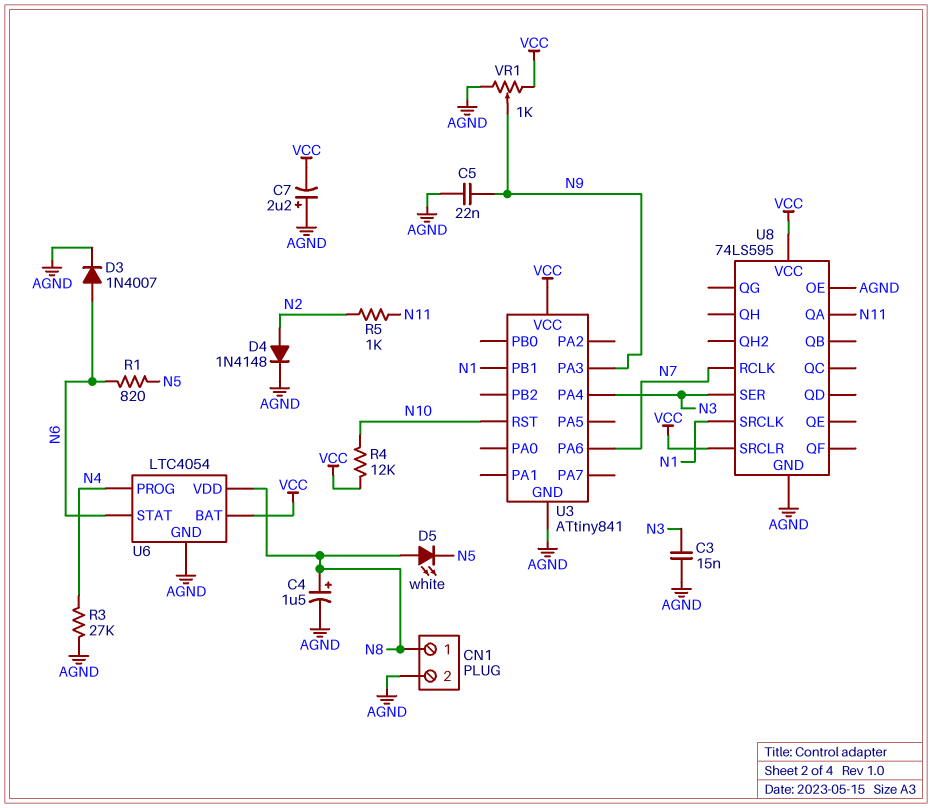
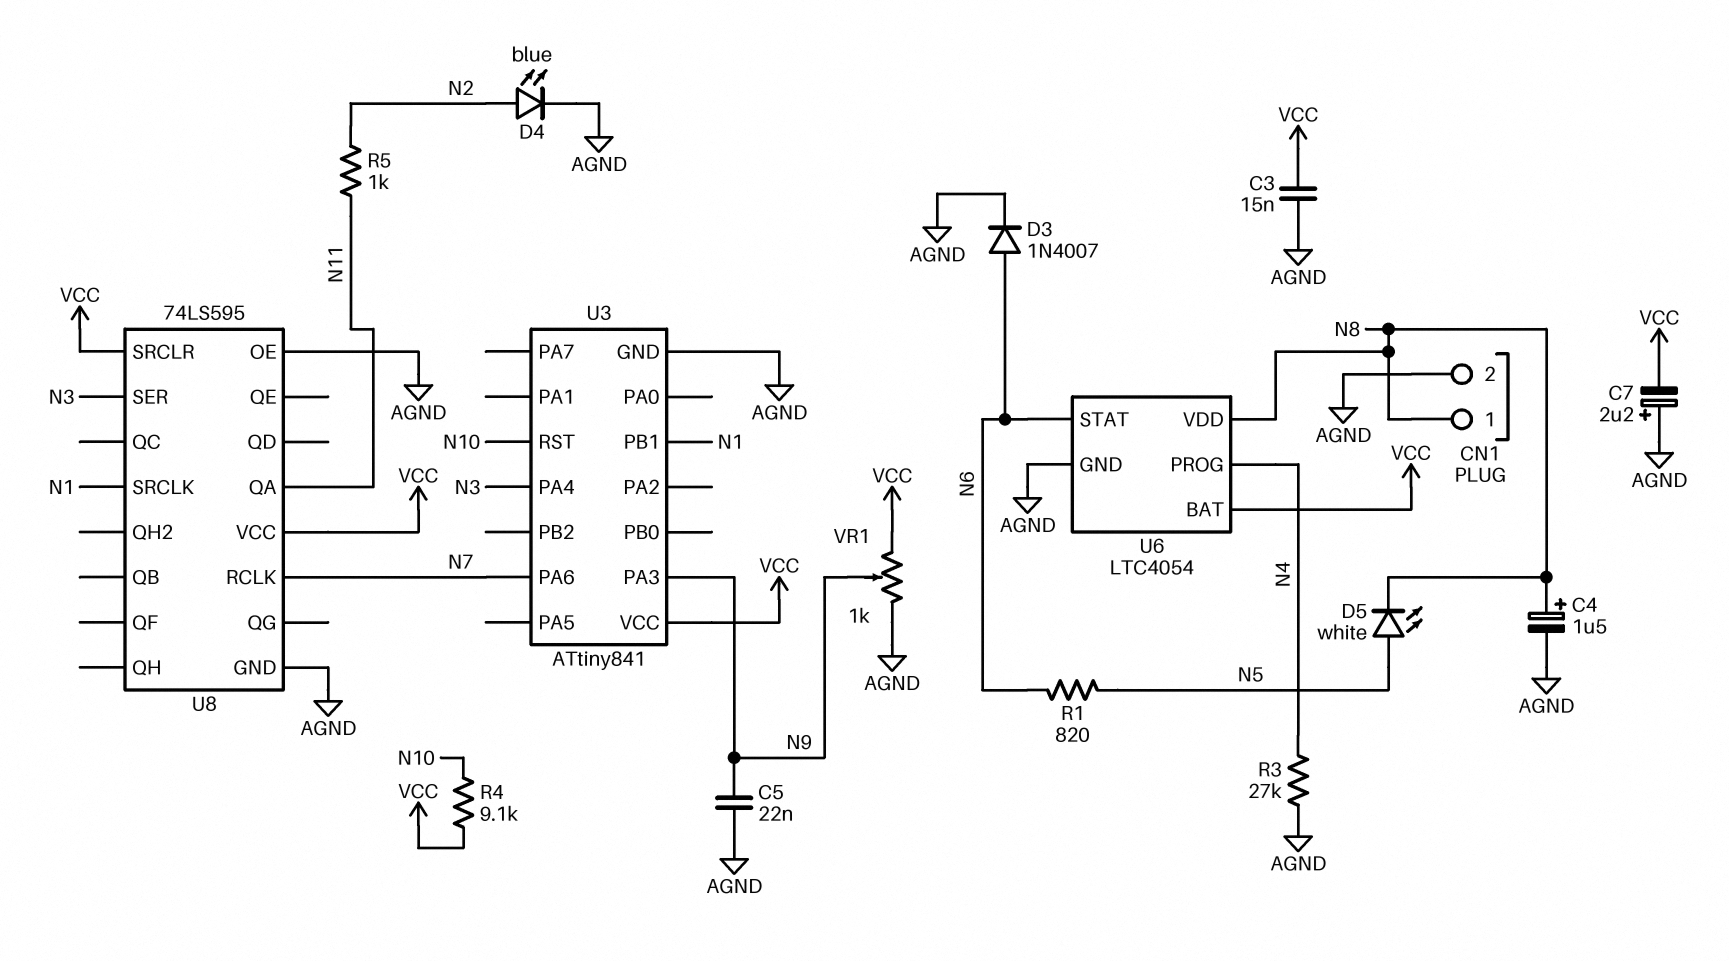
C3: 15nF (AGND, N3) -> 15nF (AGND, VCC)
D4: diode 1N4148 (A N2, K AGND) -> LED blue (A N2, K AGND)
D5: LED white (A N8, K N5) -> LED white (A N5, K N8)
R4: 12k (N10, VCC) -> 9.1k (N10, VCC)

